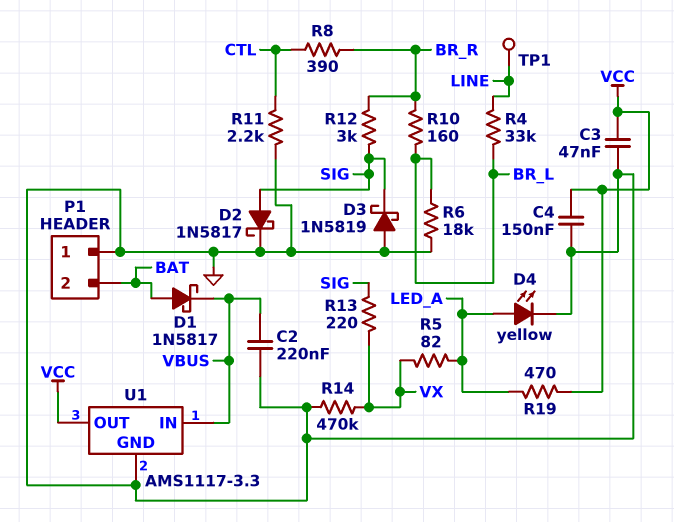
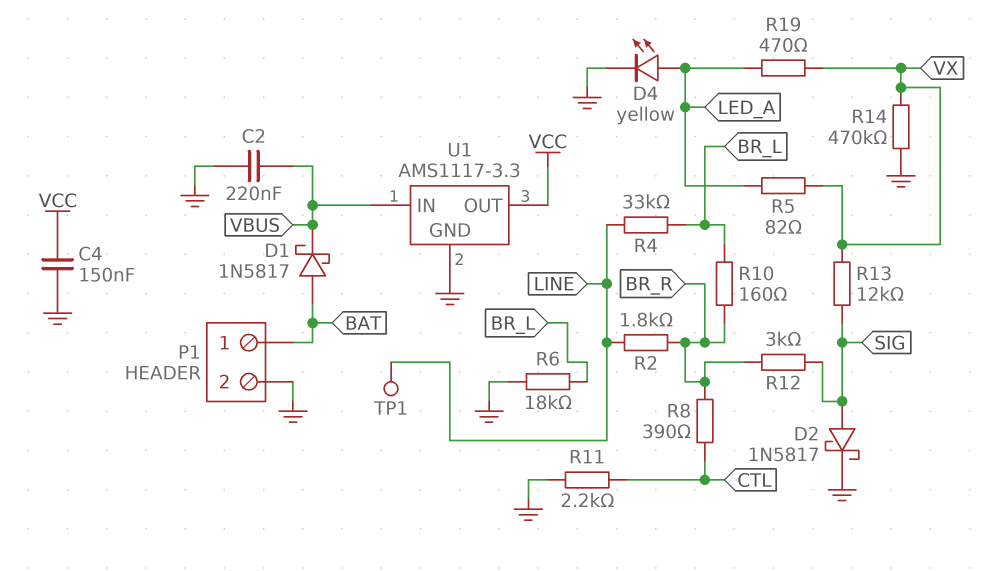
C3: 47nF (GND, VCC) -> none
D3: schottky 1N5819 (A GND, K SIG) -> none
P1 pin 1: GND -> BAT
P1 pin 2: BAT -> GND
R2: none -> 1.8k (BR_R, LINE)
R13: 220 (SIG, VX) -> 12k (SIG, VX)
R19: 470 (LED_A, VCC) -> 470 (LED_A, VX)

